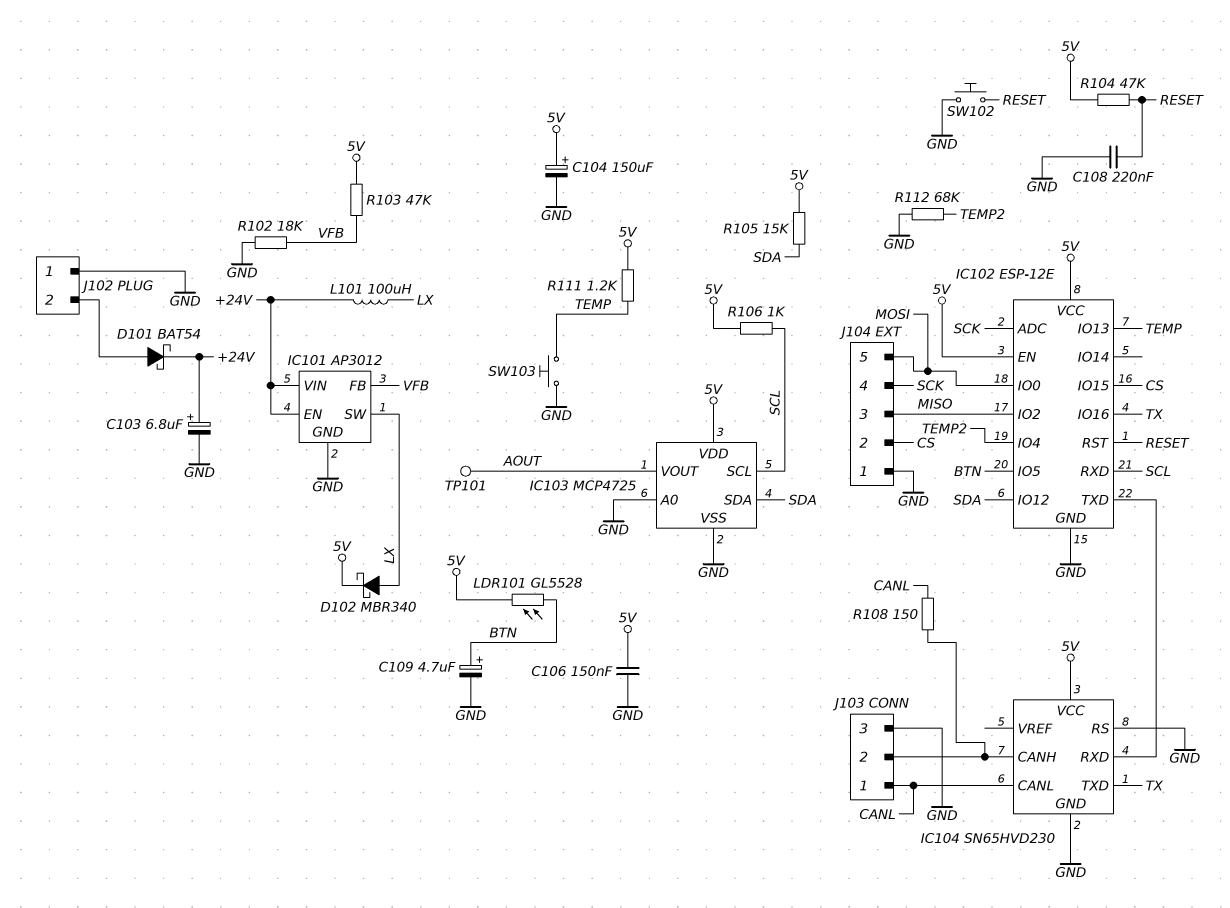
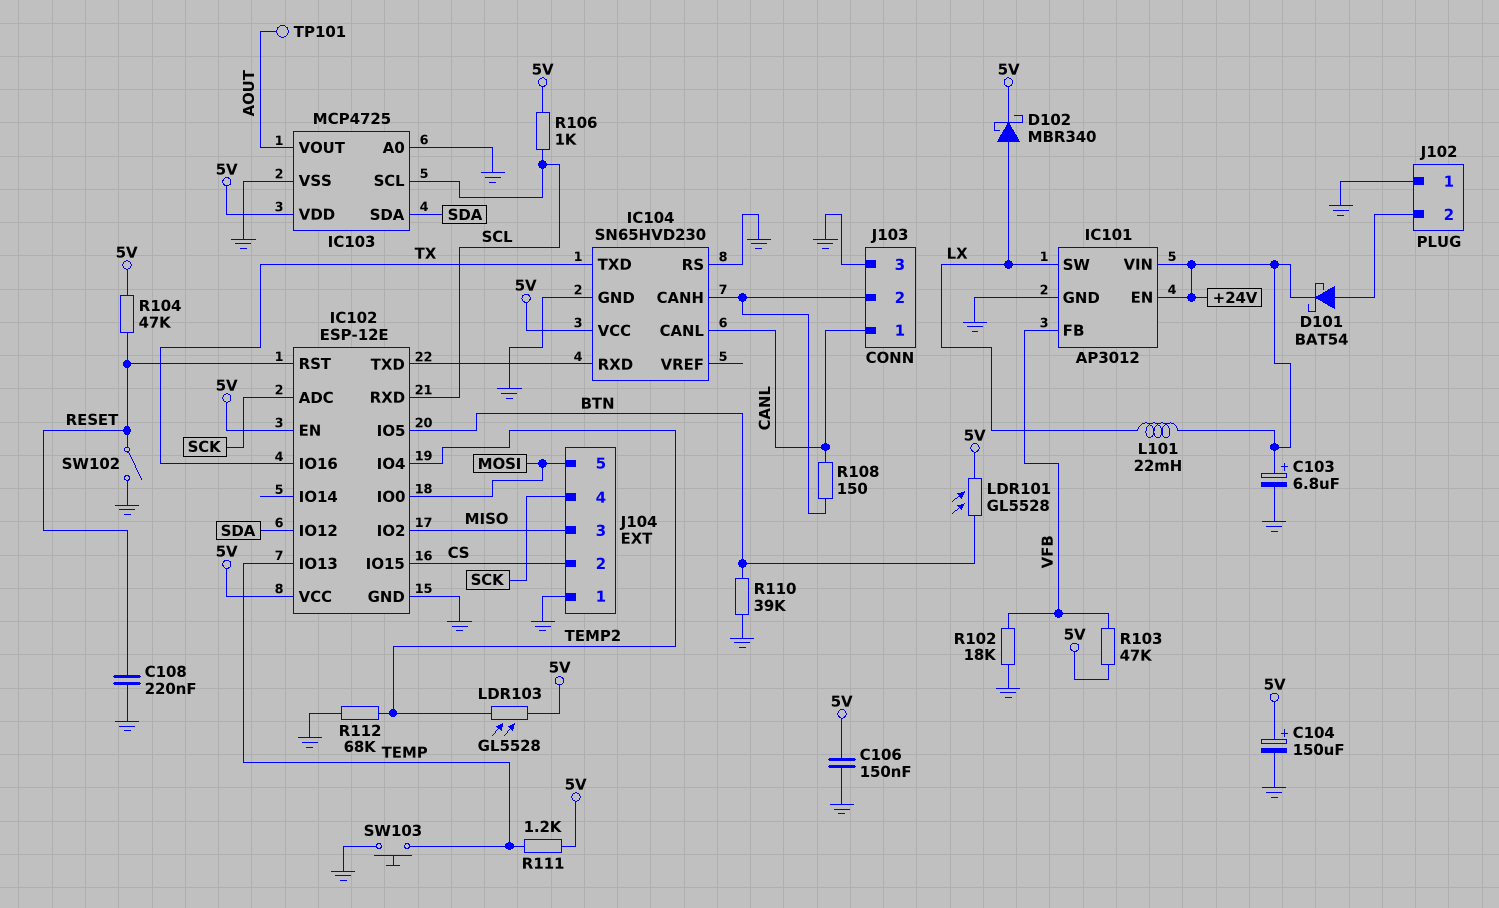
C109: 4.7uF (plus BTN, minus GND) -> none
L101: 100uH (+24V, LX) -> 22mH (+24V, LX)
LDR103: none -> GL5528 (5V, TEMP2)
R105: 15k (5V, SDA) -> none
R110: none -> 39k (BTN, GND)
SW102: button (GND, RESET) -> switch (GND, RESET)

